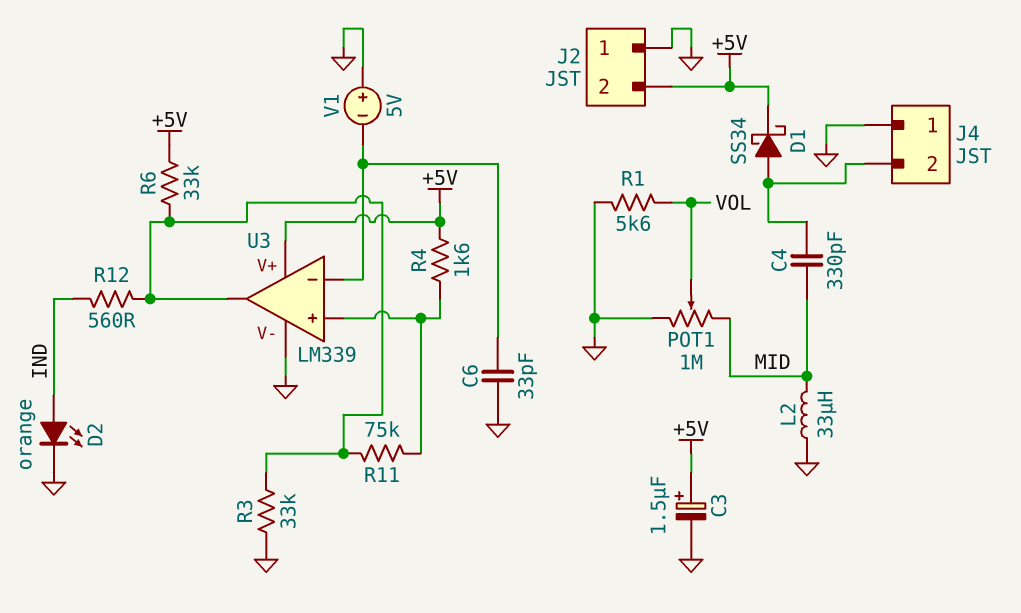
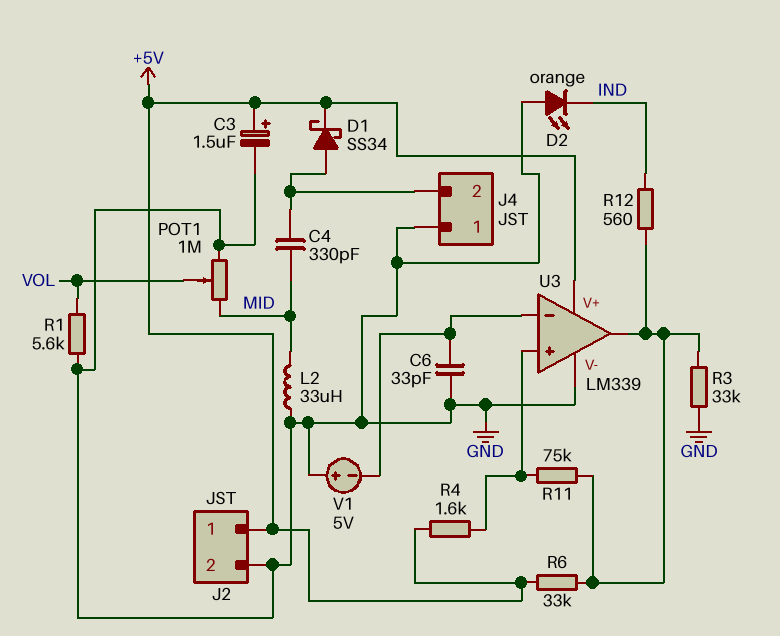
D2: LED orange (A IND, K GND) -> LED orange (A GND, K IND)
J2 pin 1: GND -> +5V
J2 pin 2: +5V -> GND

